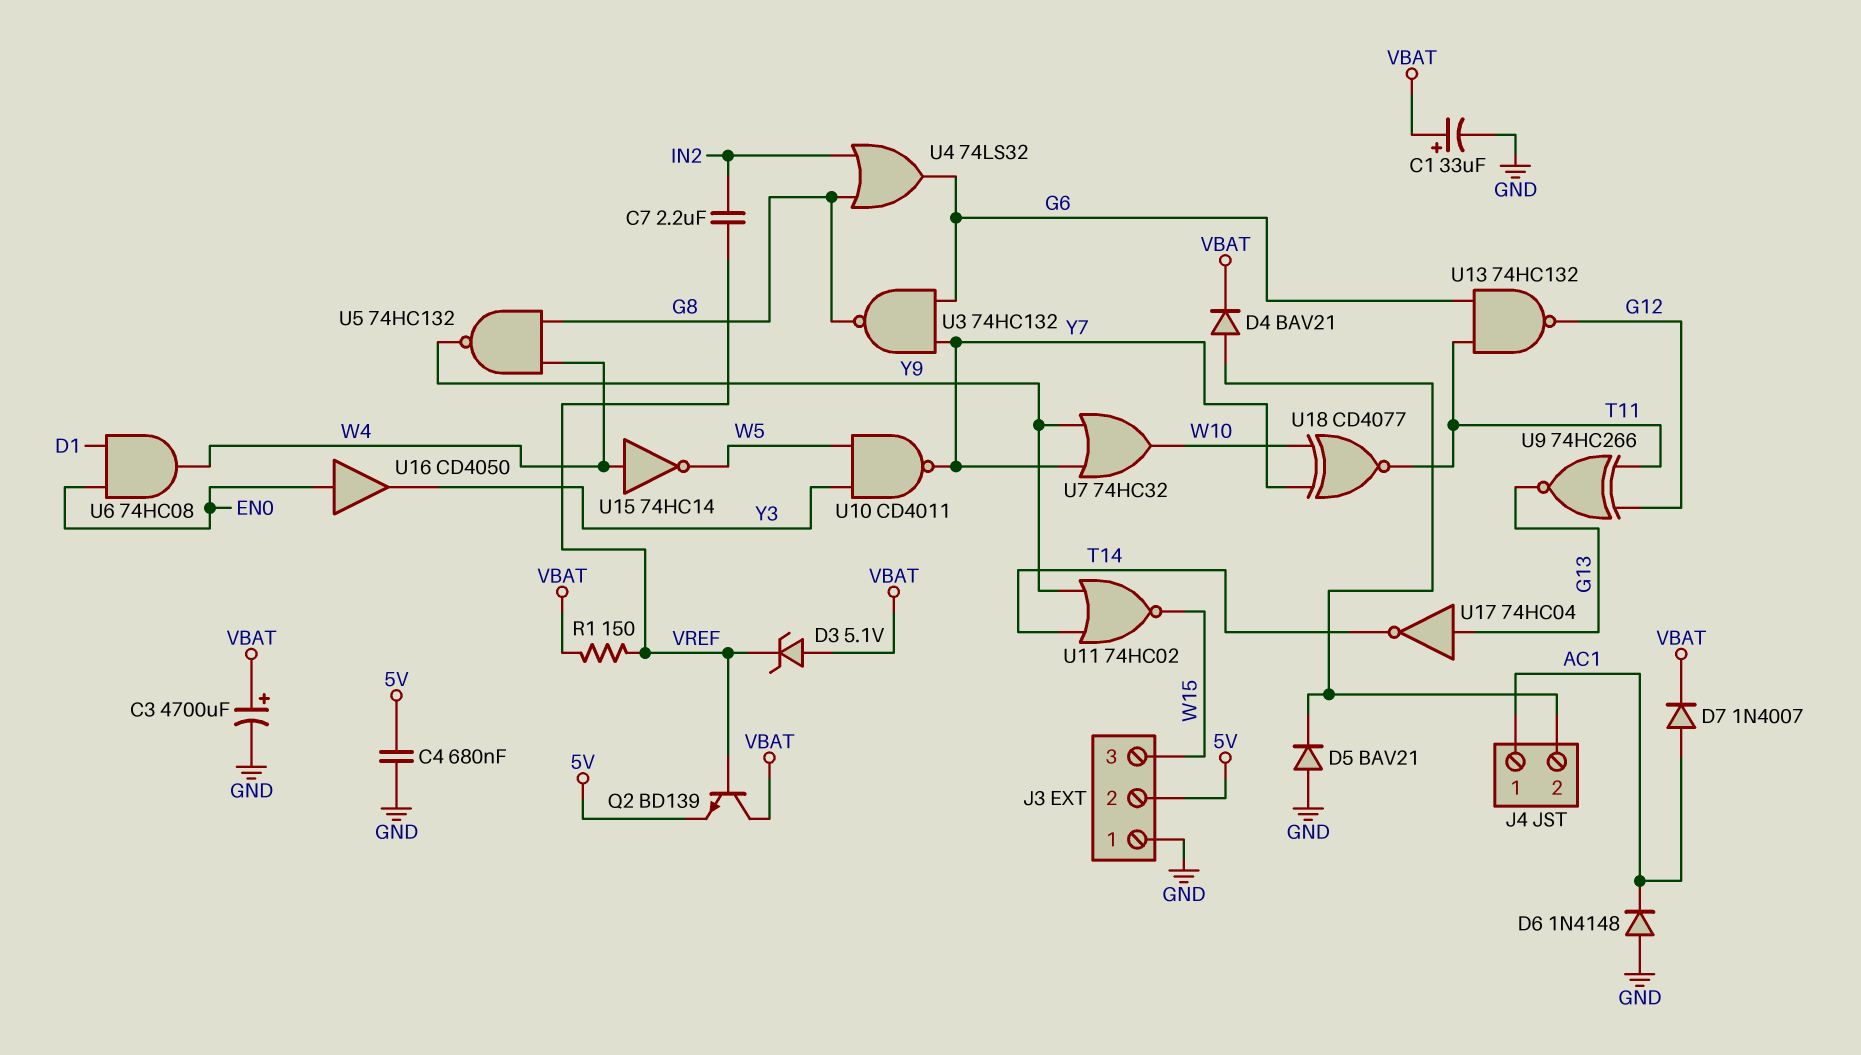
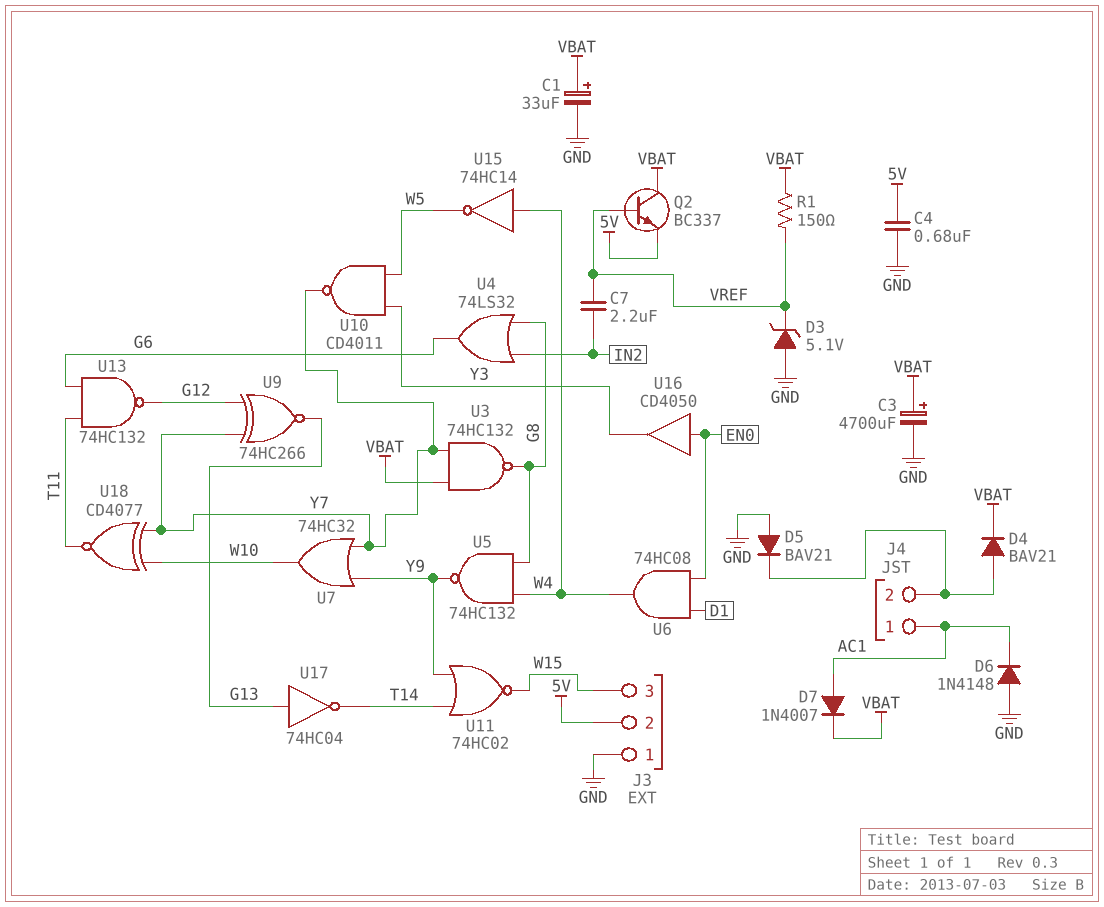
D3: zener 5.1V (A VBAT, K VREF) -> zener 5.1V (A GND, K VREF)
Q2: NPN BD139 (B VREF, C VBAT, E 5V) -> NPN BC337 (B VREF, C VBAT, E 5V)
U3: NAND 74HC132 (in G6, in Y7, out G8) -> NAND 74HC132 (in VBAT, in Y7, out G8)
U9: XNOR 74HC266 (in G12, in T11, out G13) -> XNOR 74HC266 (in G12, in Y7, out G13)

